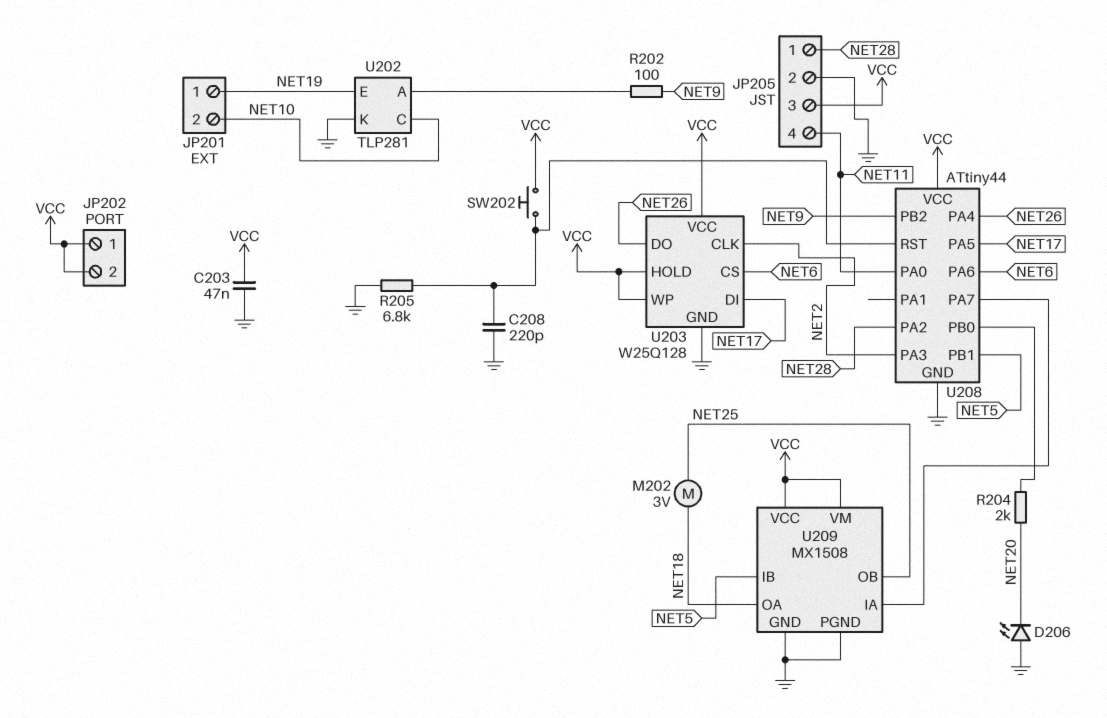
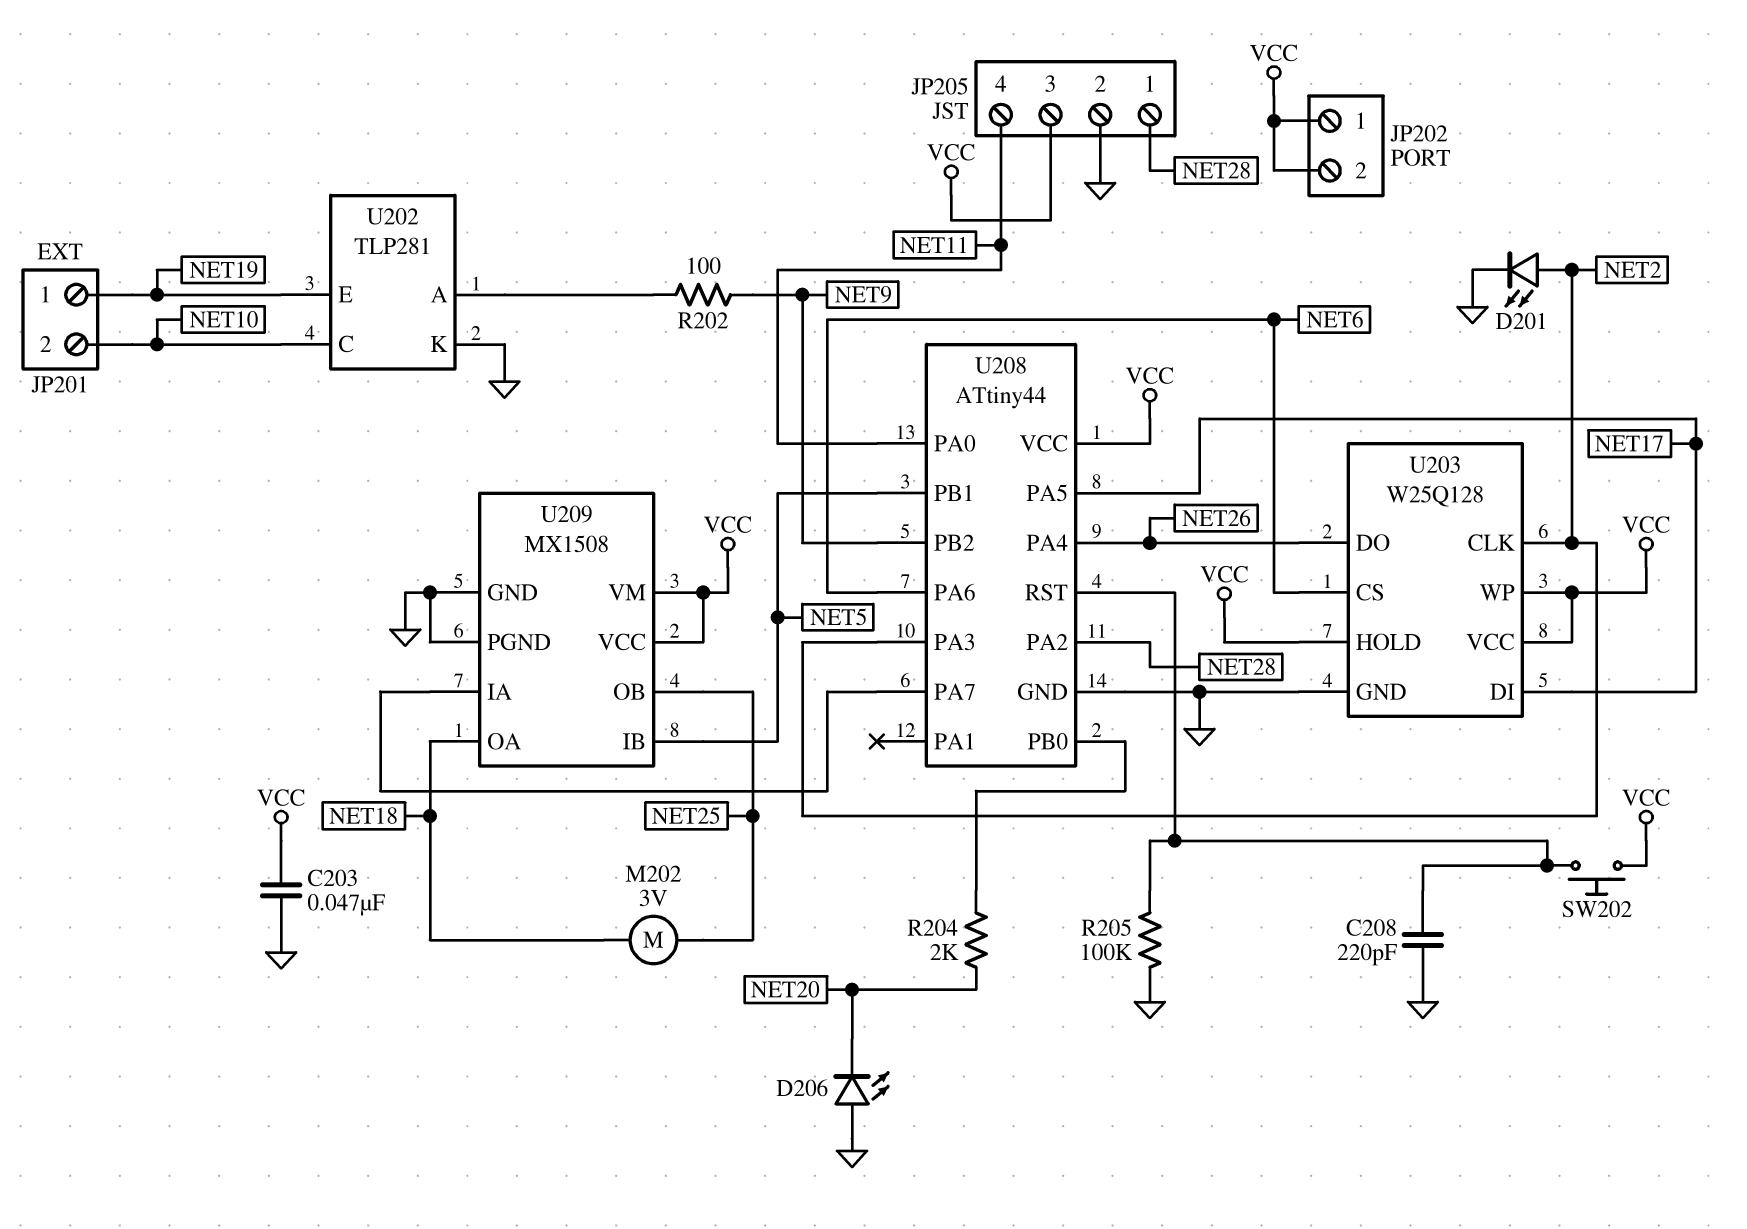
D201: none -> LED (A NET2, K GND)
R205: 6.8k (GND, U208/RST) -> 100k (GND, U208/RST)

